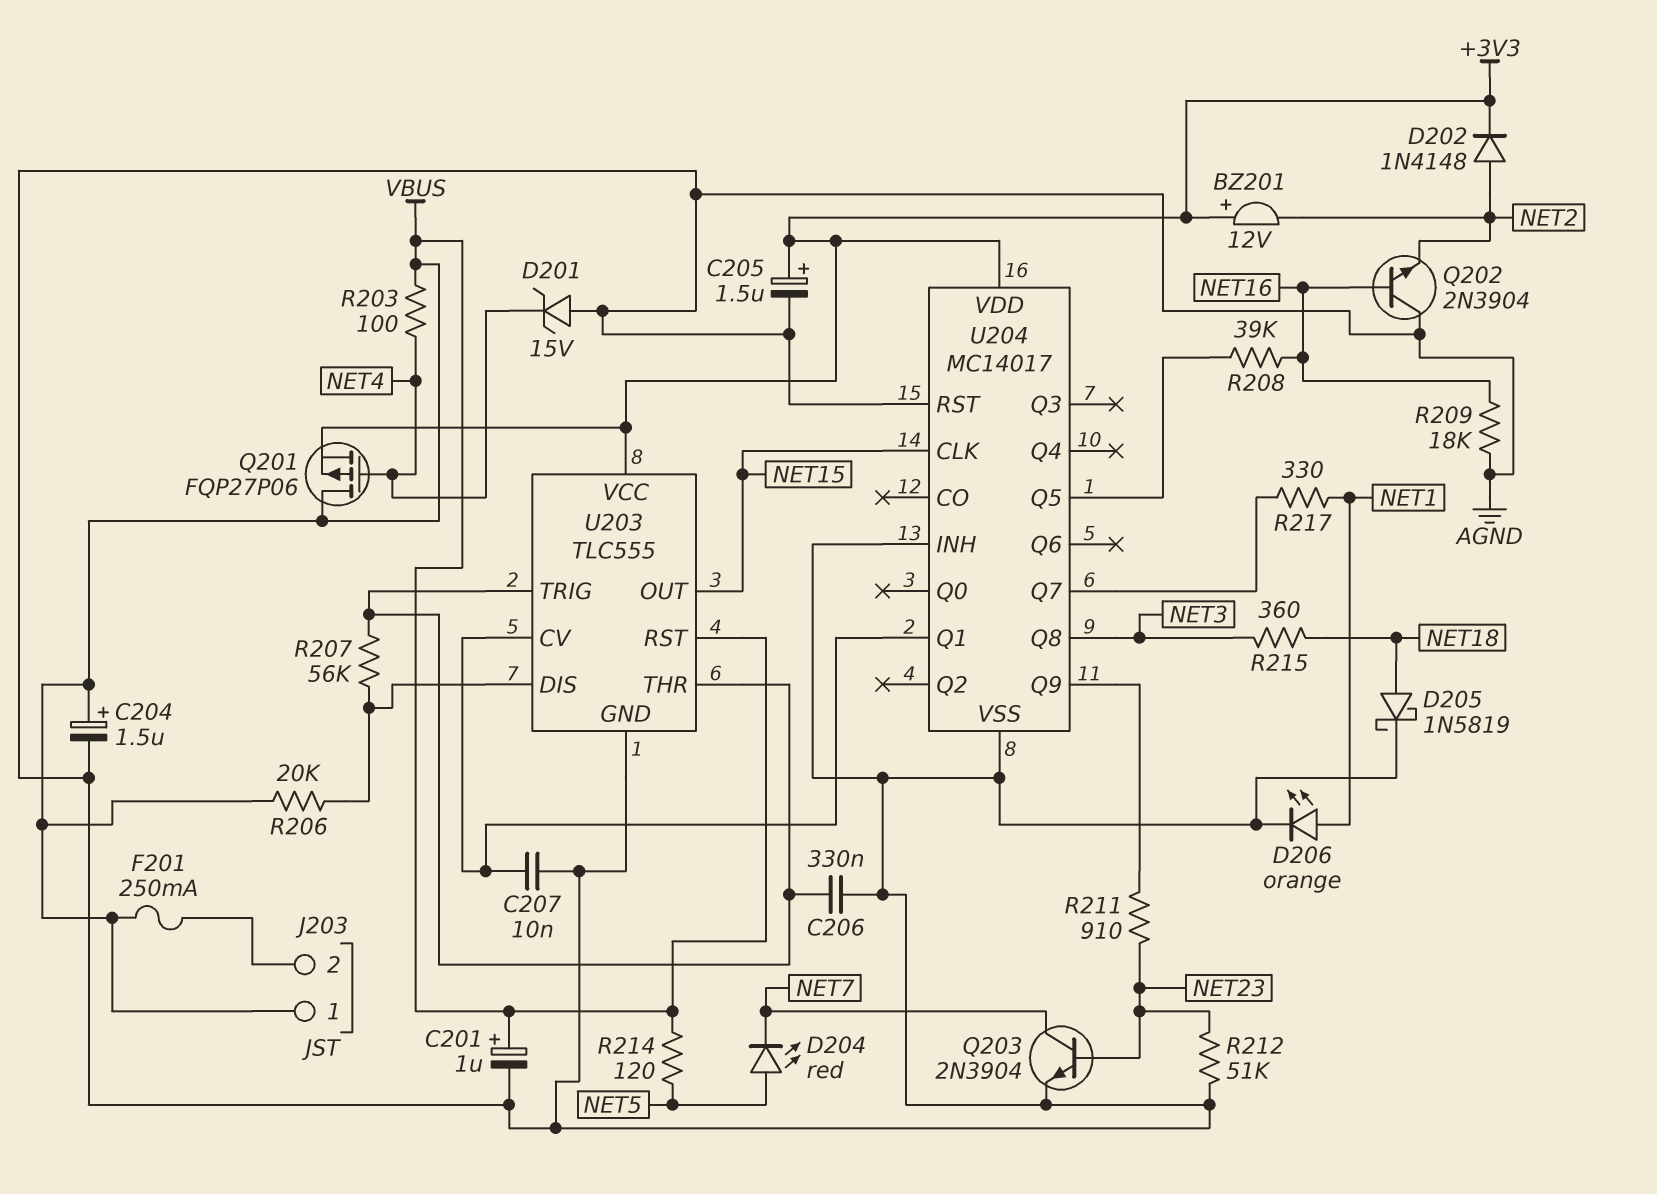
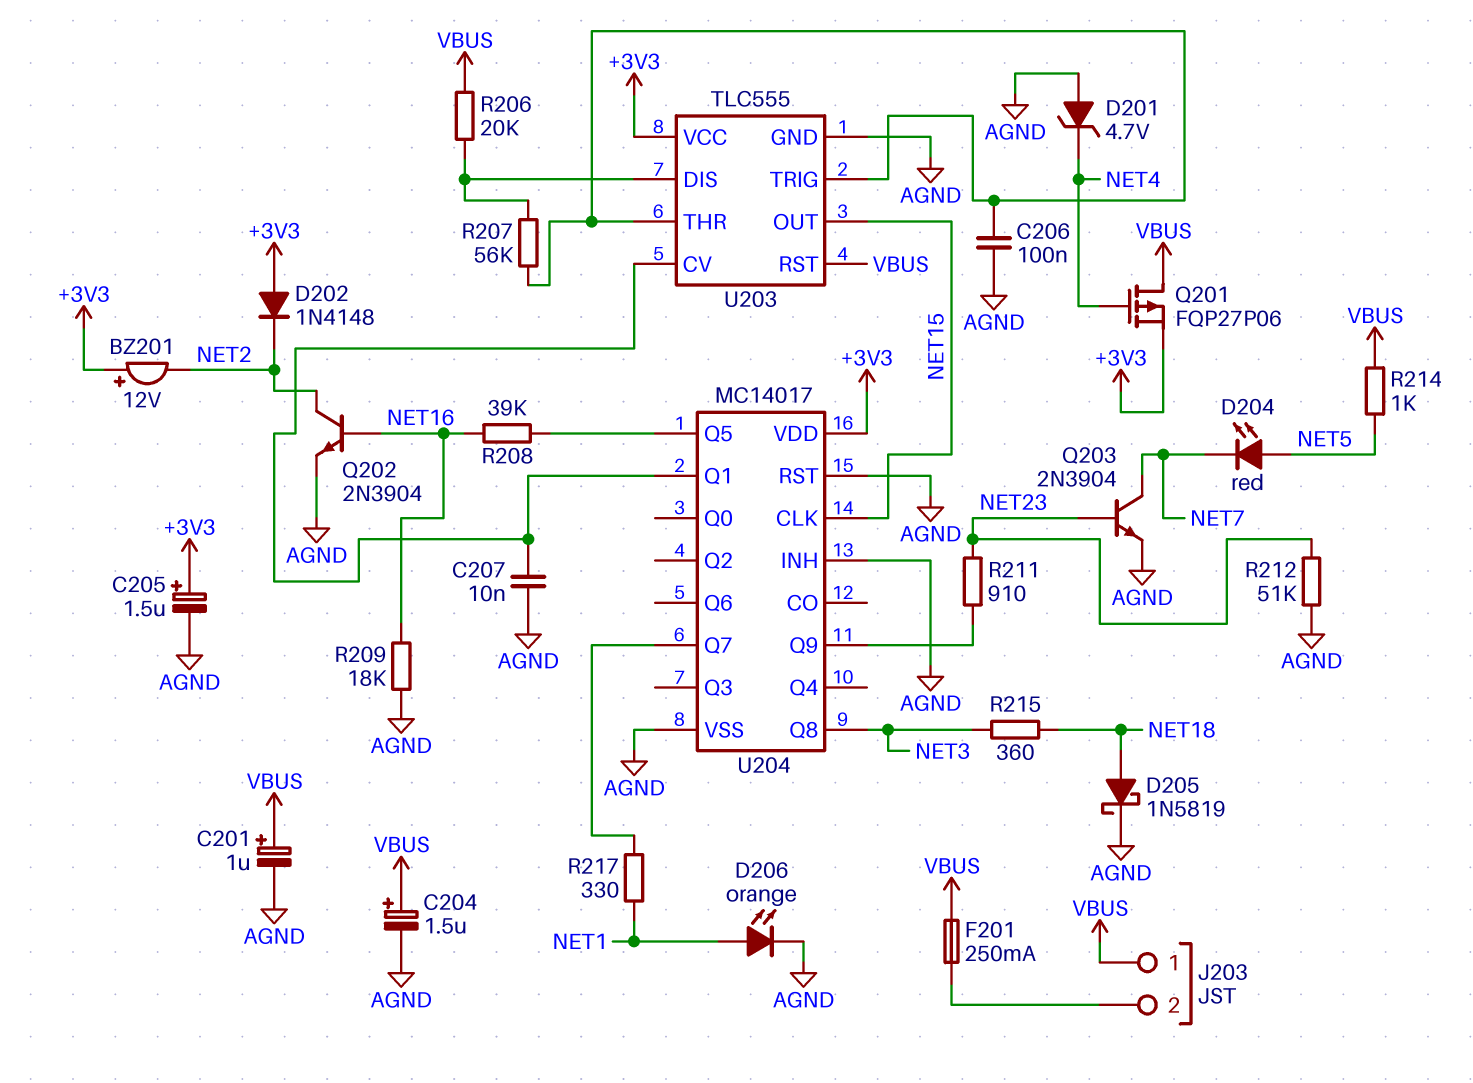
C206: 330nF (AGND, U203/THR) -> 100nF (AGND, U203/THR)
D201: zener 15V (A AGND, K NET4) -> zener 4.7V (A AGND, K NET4)
D202: diode 1N4148 (A NET2, K +3V3) -> diode 1N4148 (A +3V3, K NET2)
Q202: NPN 2N3904 (B NET16, C AGND, E NET2) -> NPN 2N3904 (B NET16, C NET2, E AGND)
R203: 100 (NET4, VBUS) -> none
R214: 120 (NET5, VBUS) -> 1k (NET5, VBUS)

